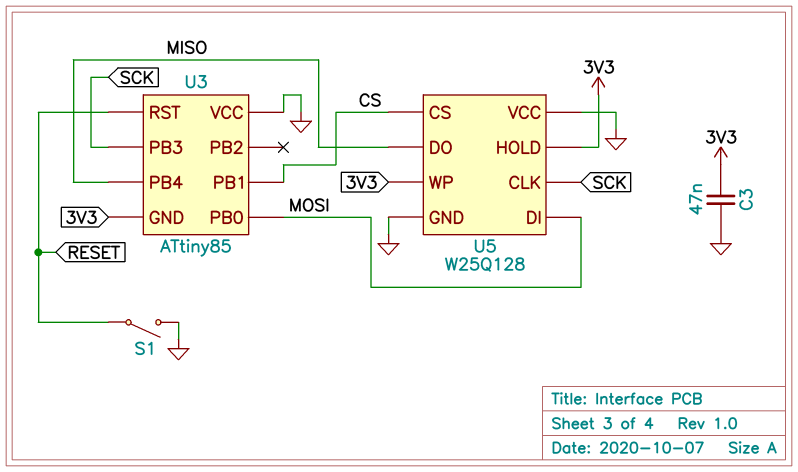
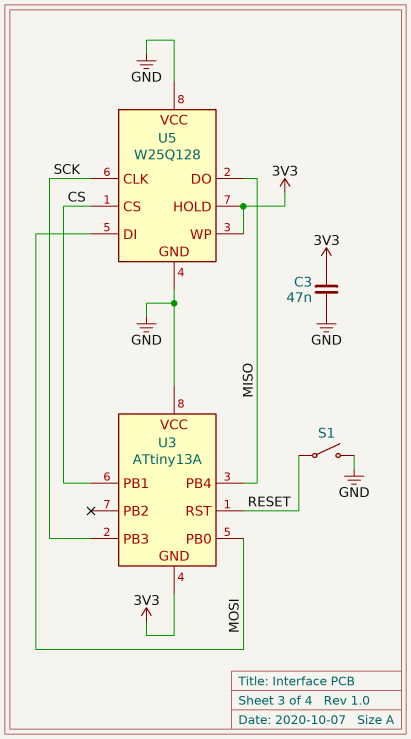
U3: ATtiny85 -> ATtiny13A

